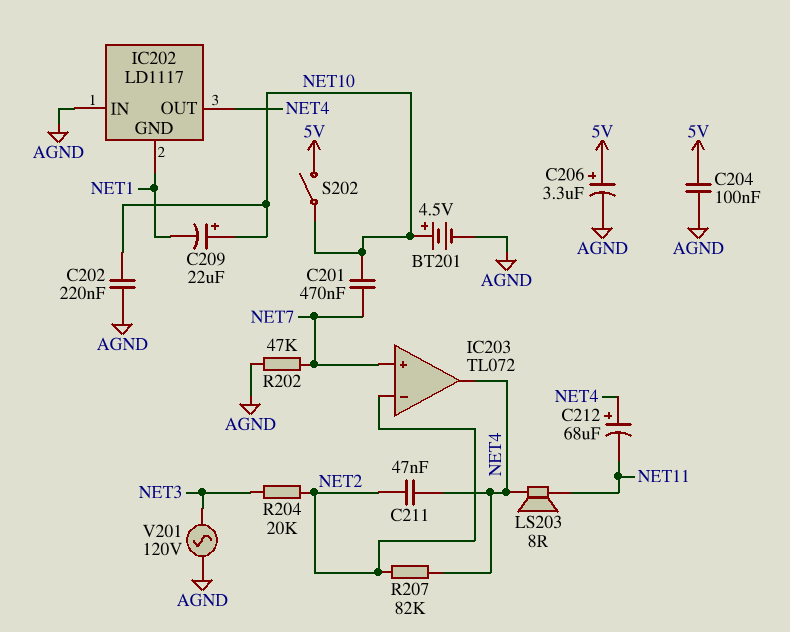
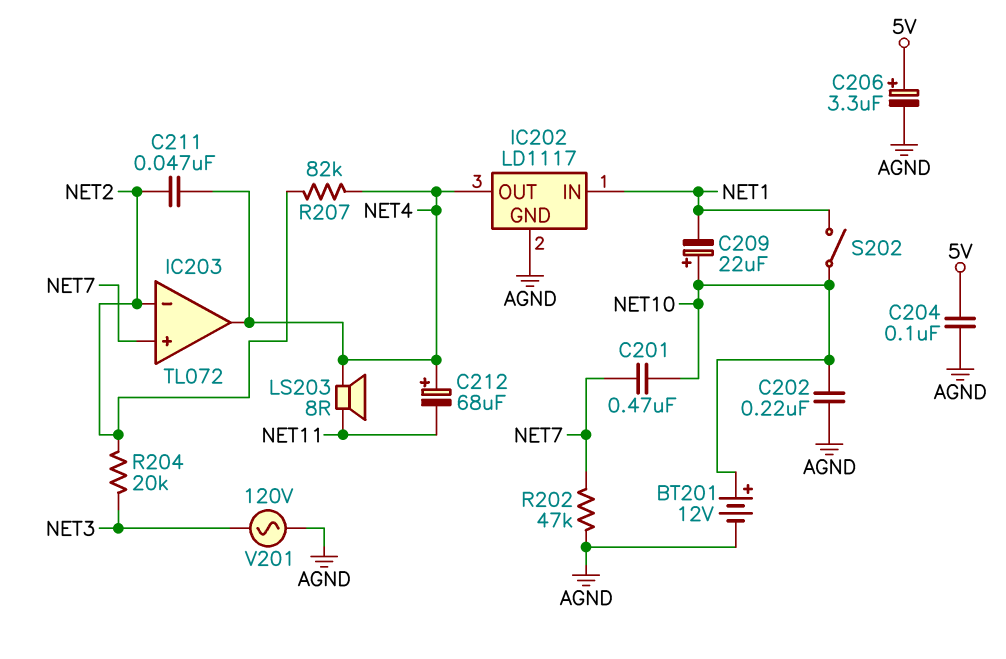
BT201: 4.5V (plus NET10, minus AGND) -> 12V (plus NET10, minus AGND)
IC202 pin GND: NET1 -> AGND
IC202 pin IN: AGND -> NET1
S202: switch (5V, NET10) -> switch (NET1, NET10)

